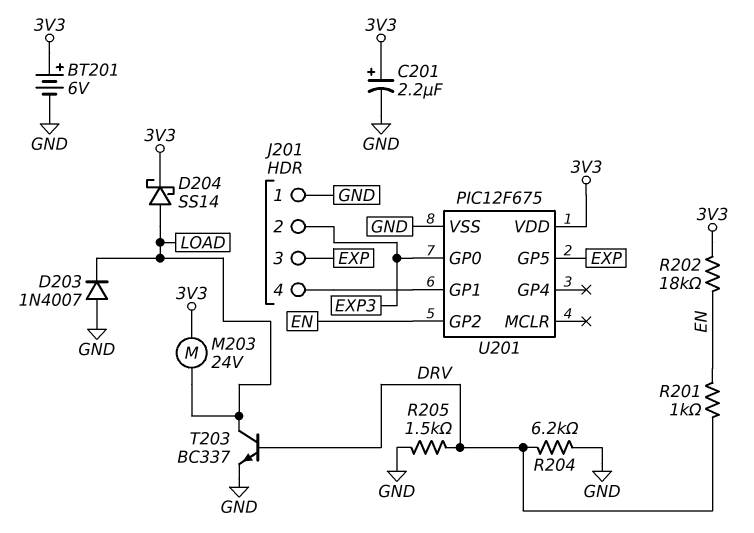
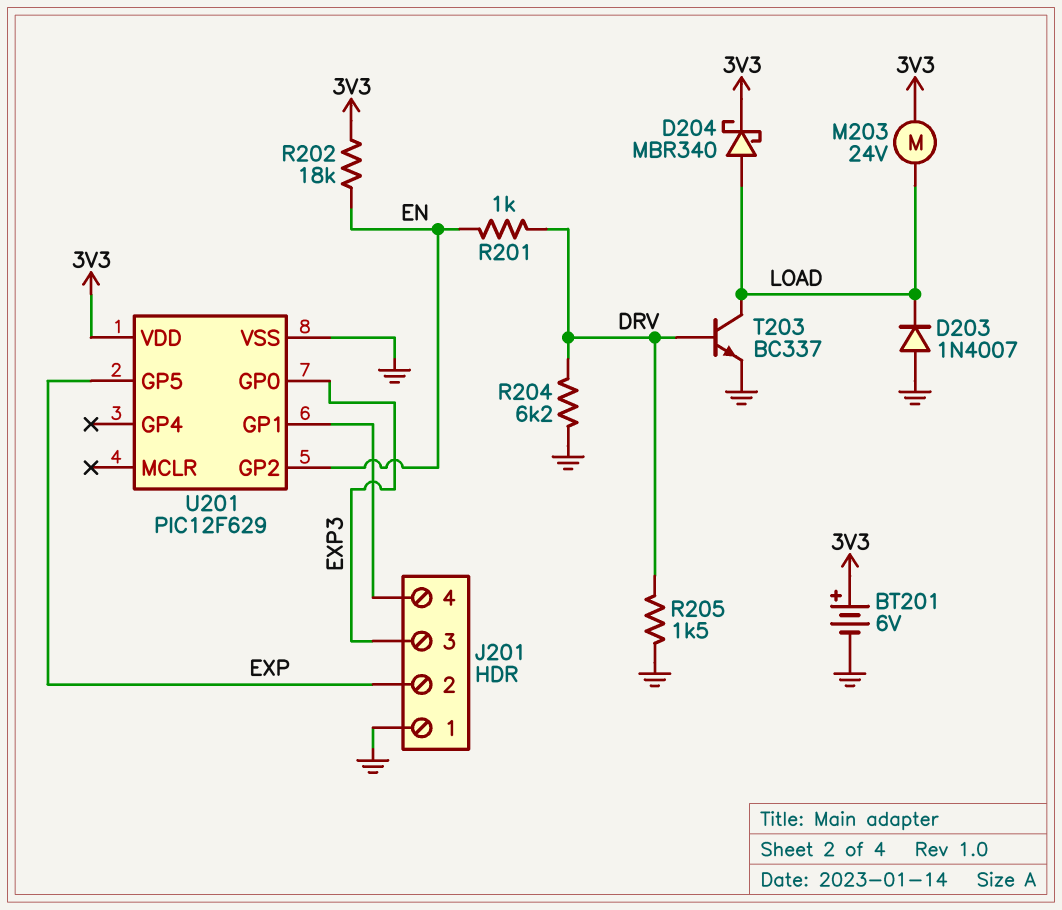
C201: 2.2uF (plus 3V3, minus GND) -> none
D204: schottky SS14 (A LOAD, K 3V3) -> schottky MBR340 (A LOAD, K 3V3)
J201 pin 2: EXP3 -> EXP
J201 pin 3: EXP -> EXP3
U201: PIC12F675 -> PIC12F629

